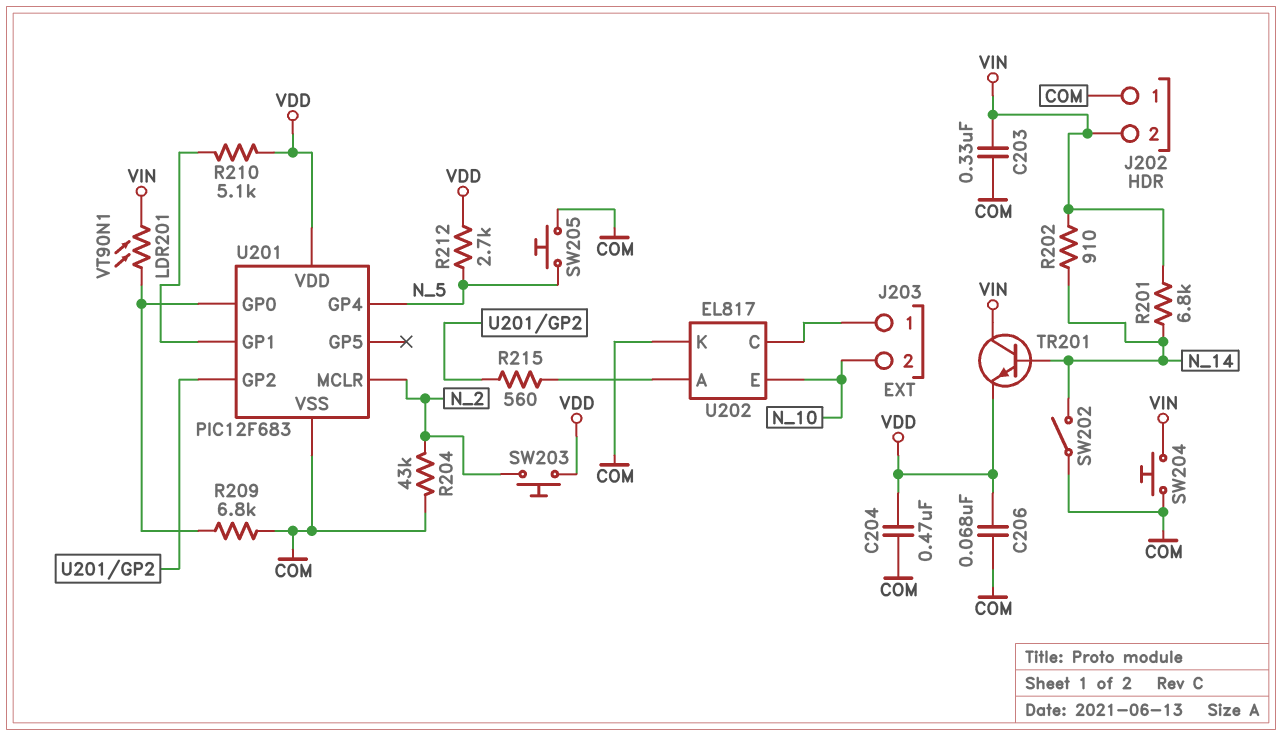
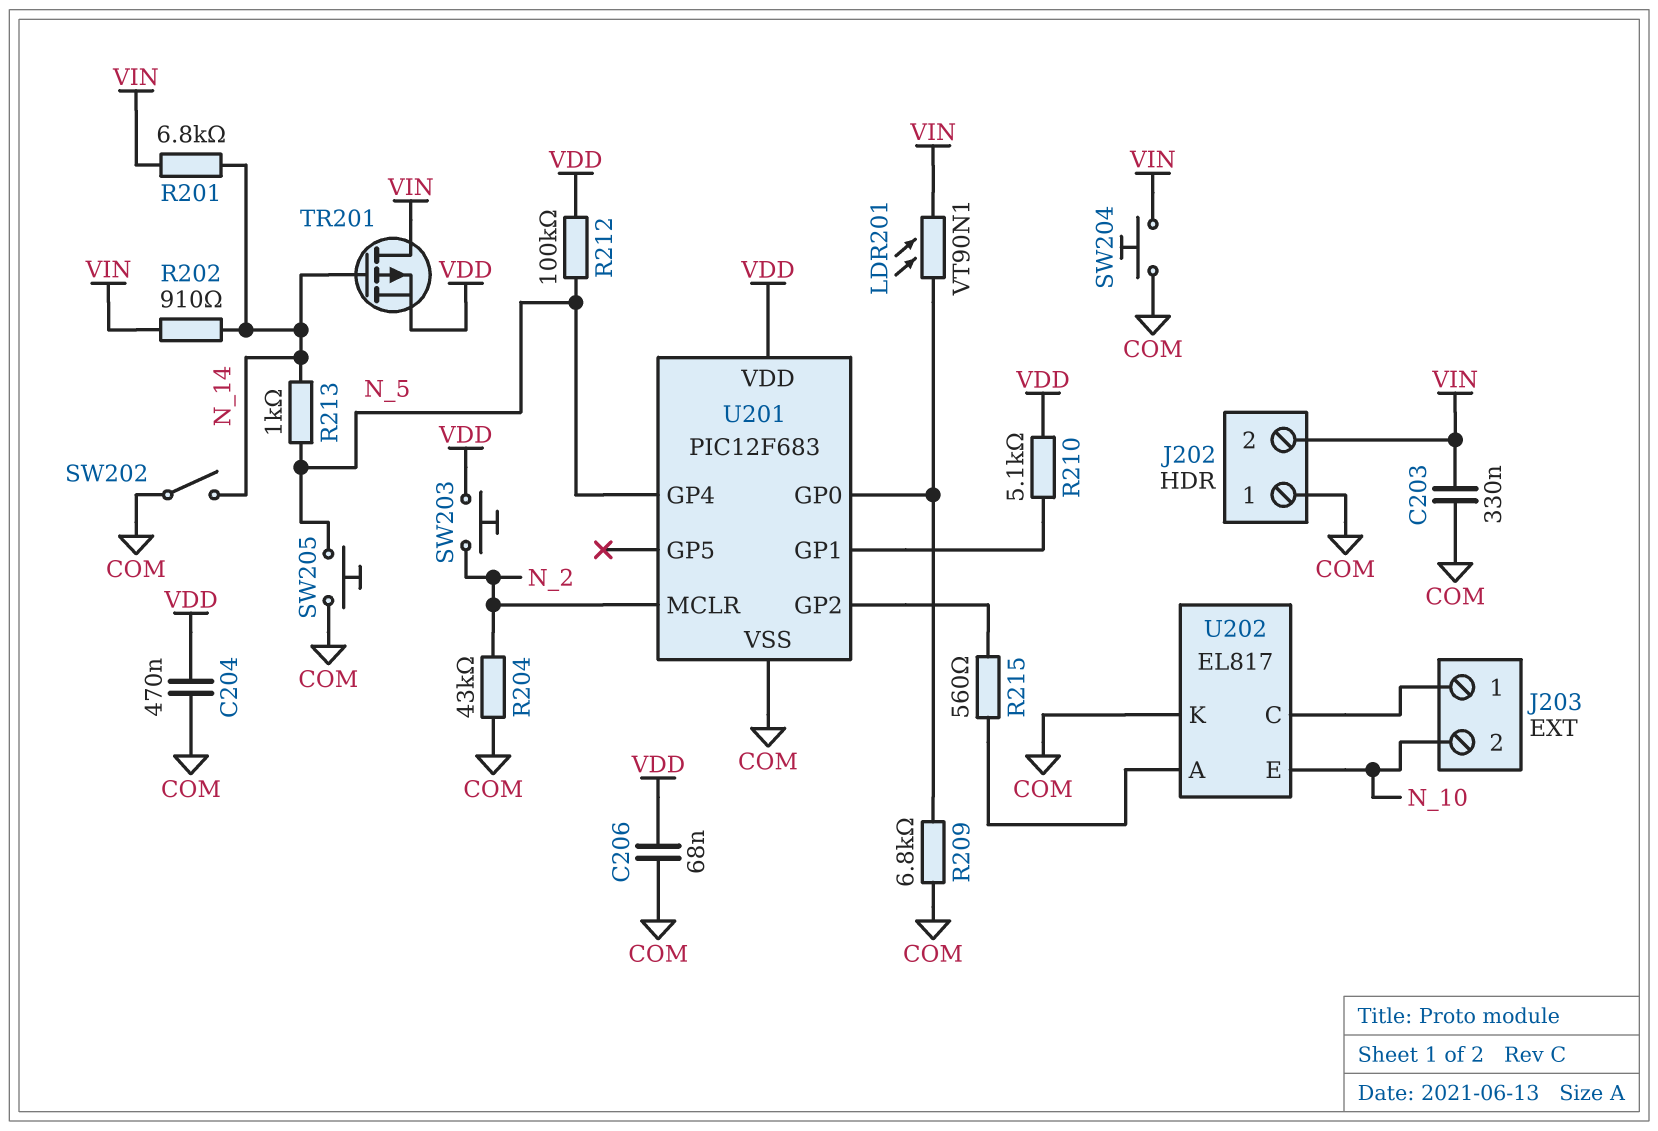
R212: 2.7k (N_5, VDD) -> 100k (N_5, VDD)
R213: none -> 1k (N_5, N_14)
TR201: NPN (B N_14, C VIN, E VDD) -> PMOS (G N_14, D VIN, S VDD)

